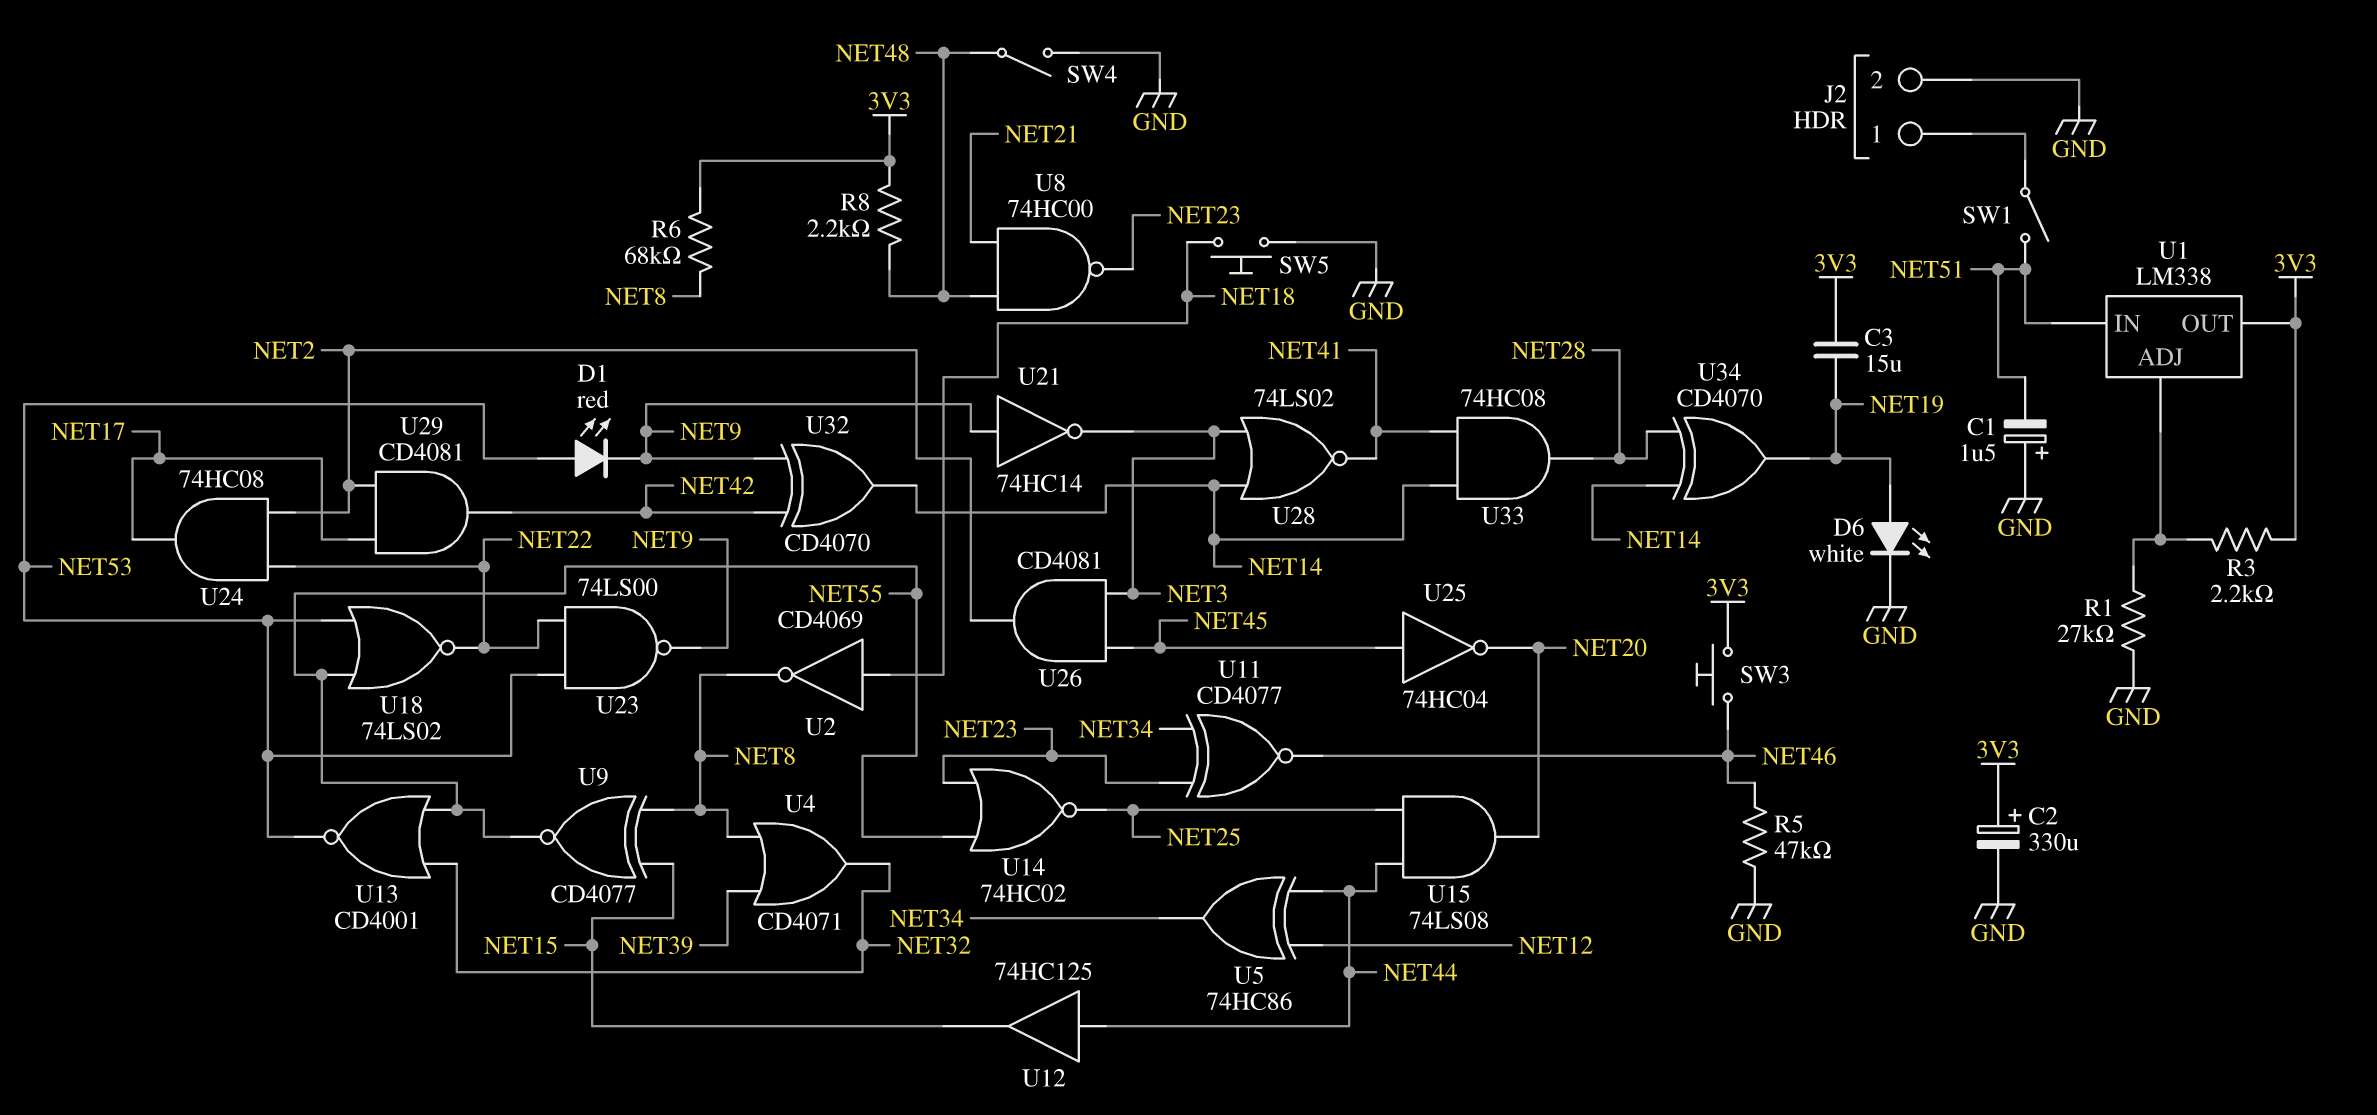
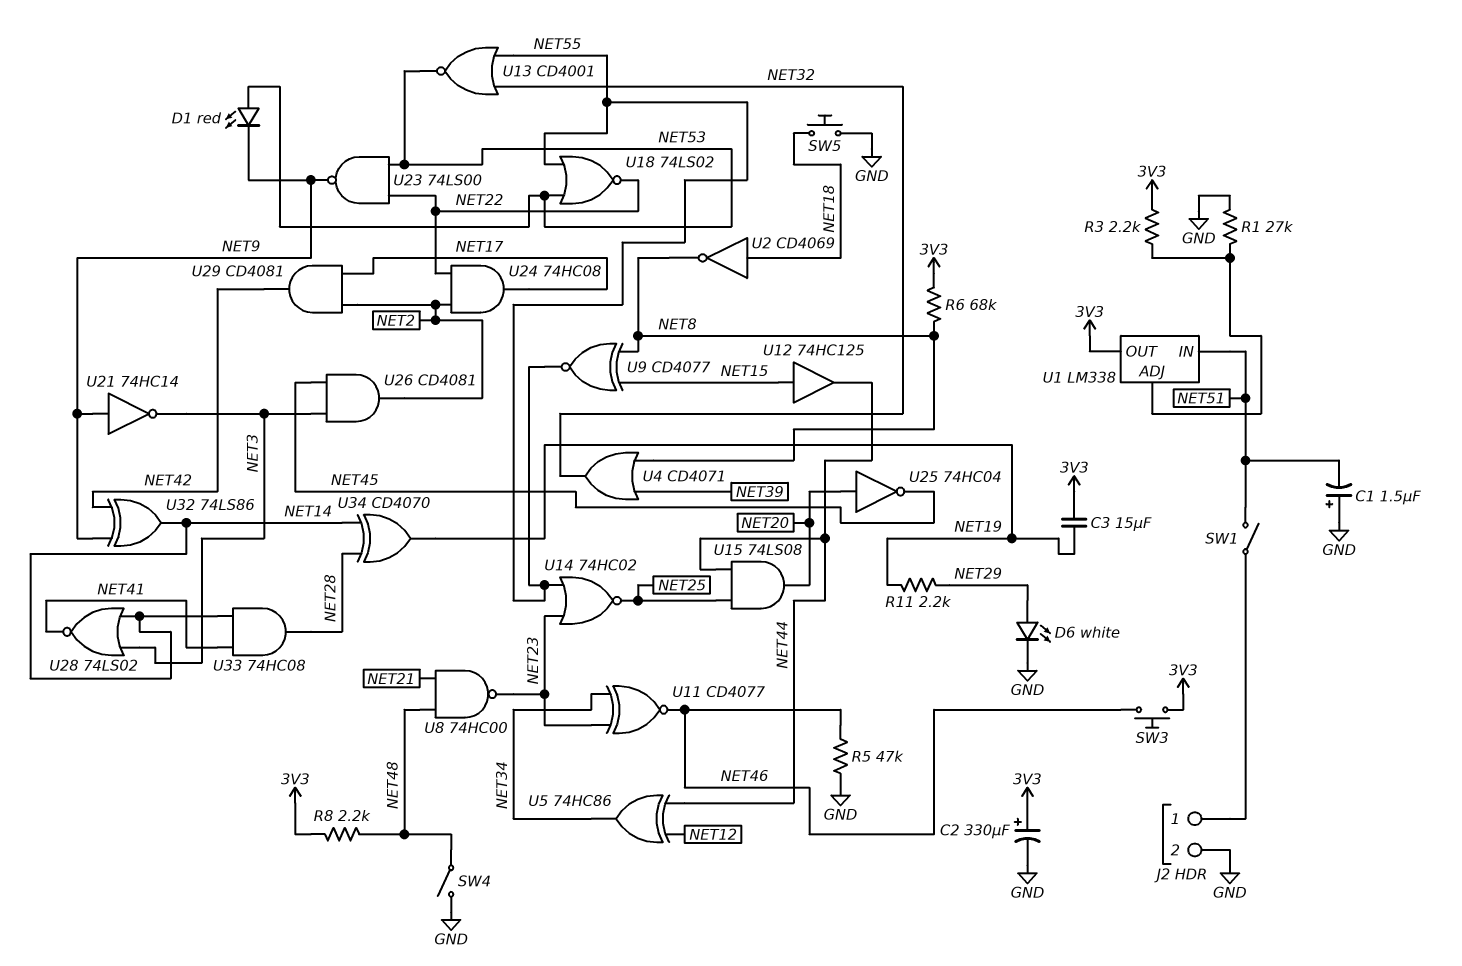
D6: LED white (A NET19, K GND) -> LED white (A NET29, K GND)
R11: none -> 2.2k (NET19, NET29)
U12: buffer 74HC125 (in NET44, out NET15) -> buffer 74HC125 (in NET15, out NET44)
U25: NOT 74HC04 (in NET45, out NET20) -> NOT 74HC04 (in NET20, out NET45)
U32: XOR CD4070 (in NET9, in NET42, out NET14) -> XOR 74LS86 (in NET9, in NET42, out NET14)

